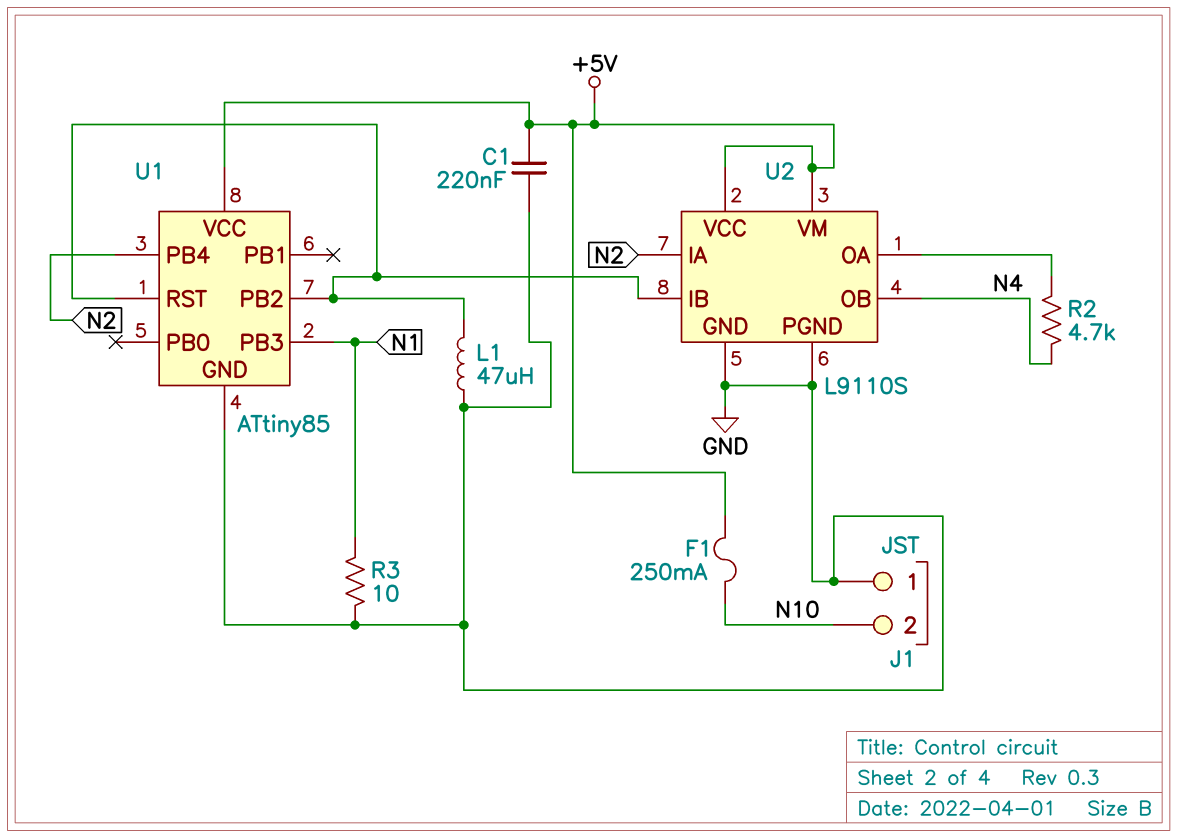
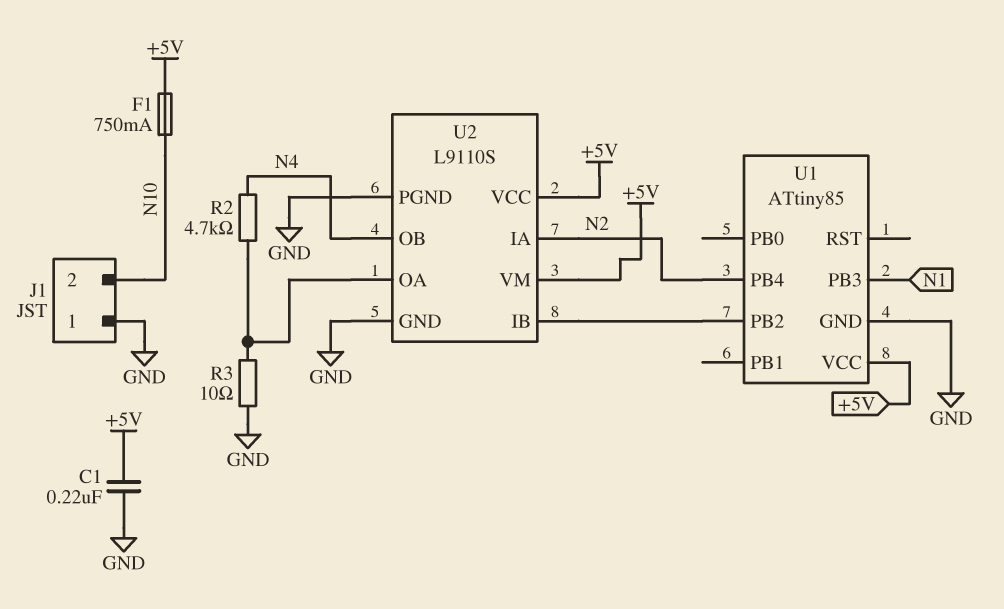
F1: 250mA (+5V, N10) -> 750mA (+5V, N10)
L1: 47uH (GND, U1/PB2) -> none
R3: 10 (GND, N1) -> 10 (GND, U2/OA)
U1 pin RST: U1/PB2 -> none

